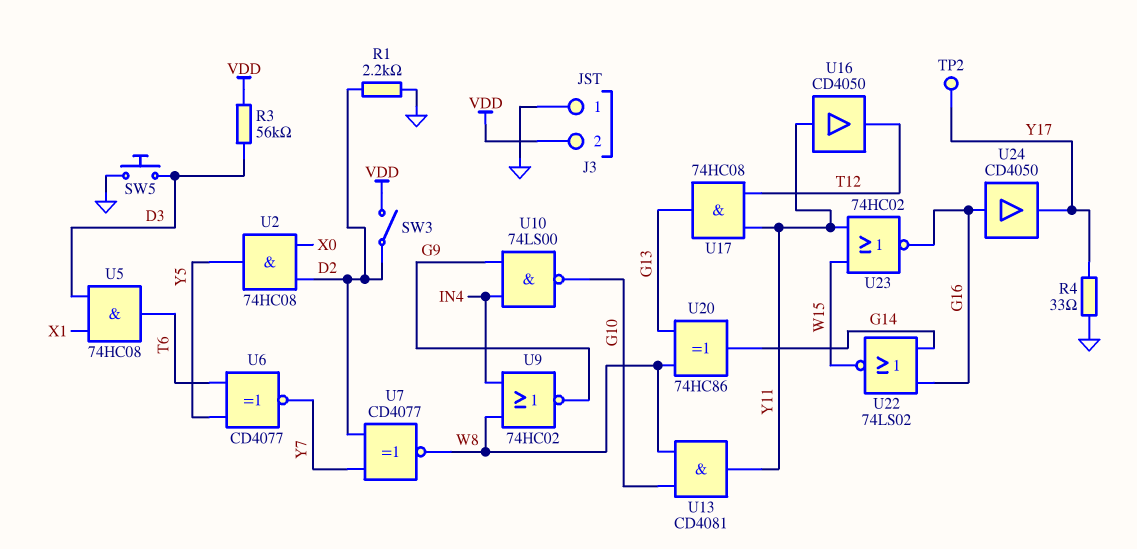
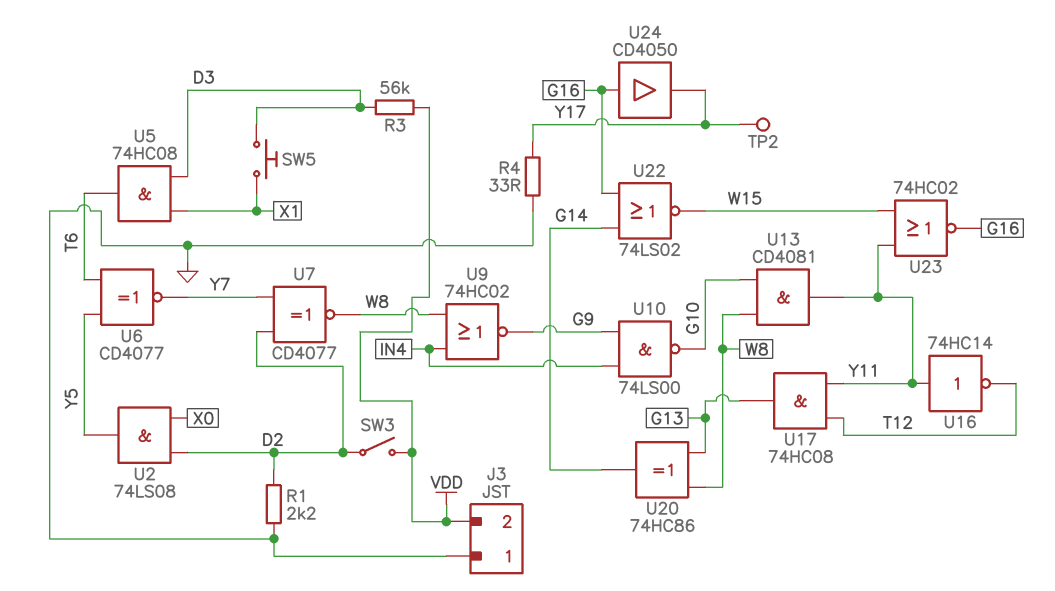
SW5: button (D3, GND) -> button (D3, X1)
U2: AND 74HC08 (in D2, in X0, out Y5) -> AND 74LS08 (in D2, in X0, out Y5)
U16: buffer CD4050 (in Y11, out T12) -> NOT 74HC14 (in Y11, out T12)

